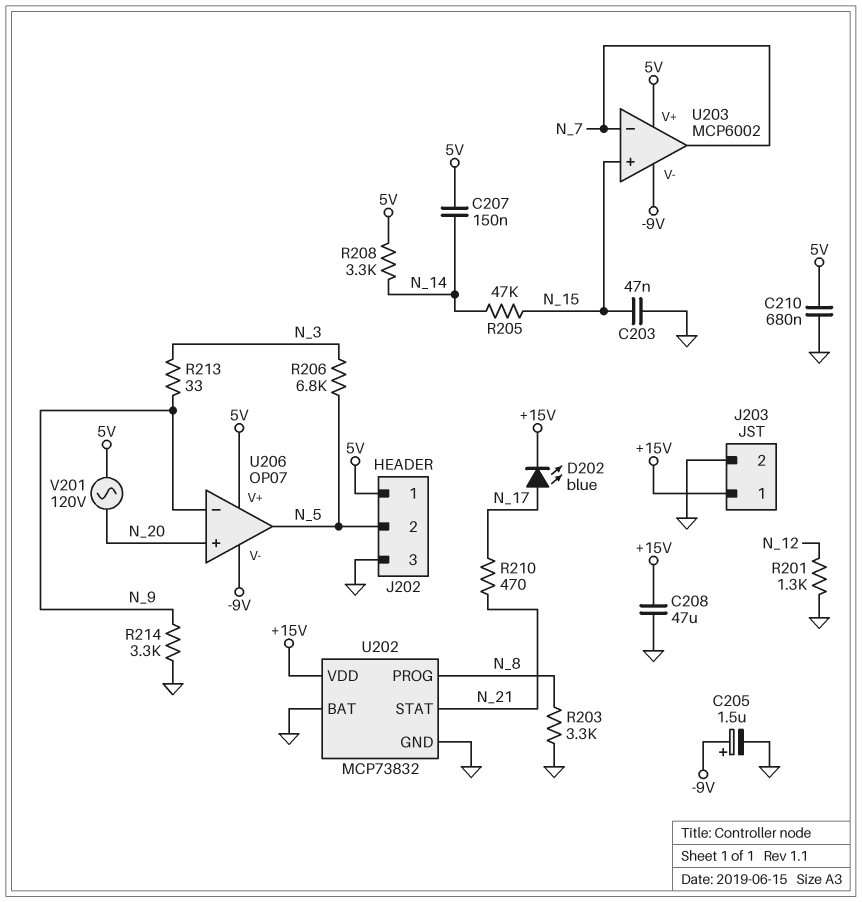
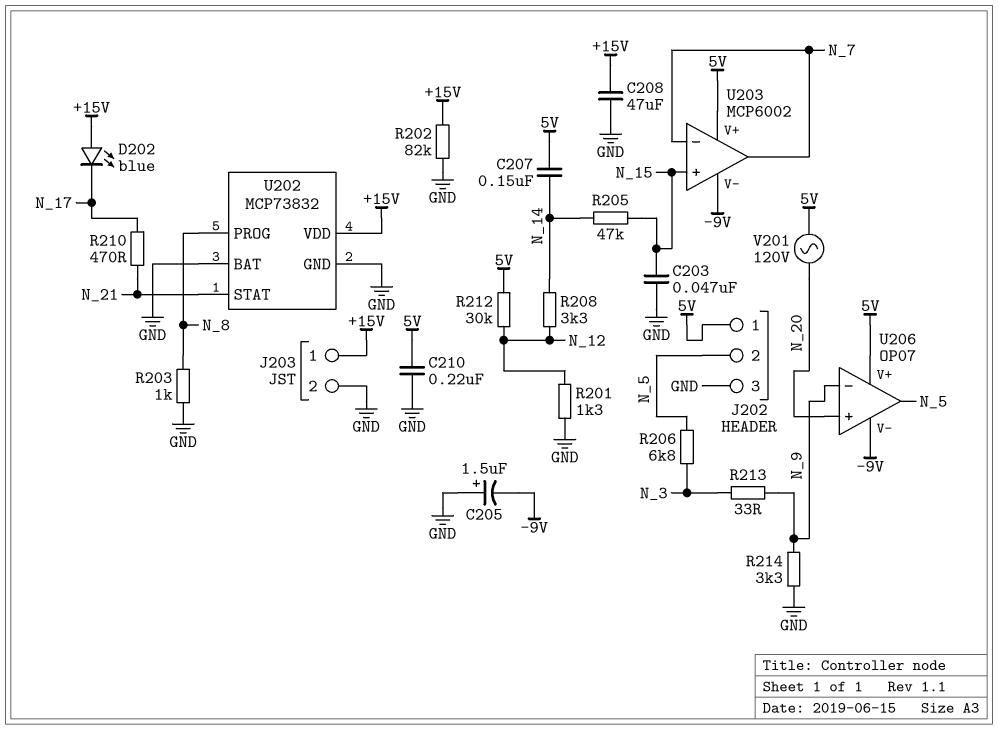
C205: 1.5uF (plus -9V, minus GND) -> 1.5uF (plus GND, minus -9V)
C210: 680nF (5V, GND) -> 220nF (5V, GND)
D202: LED blue (A N_17, K +15V) -> LED blue (A +15V, K N_17)
R202: none -> 82k (+15V, GND)
R203: 3.3k (GND, N_8) -> 1k (GND, N_8)
R208: 3.3k (5V, N_14) -> 3.3k (N_12, N_14)
R212: none -> 30k (5V, N_12)

